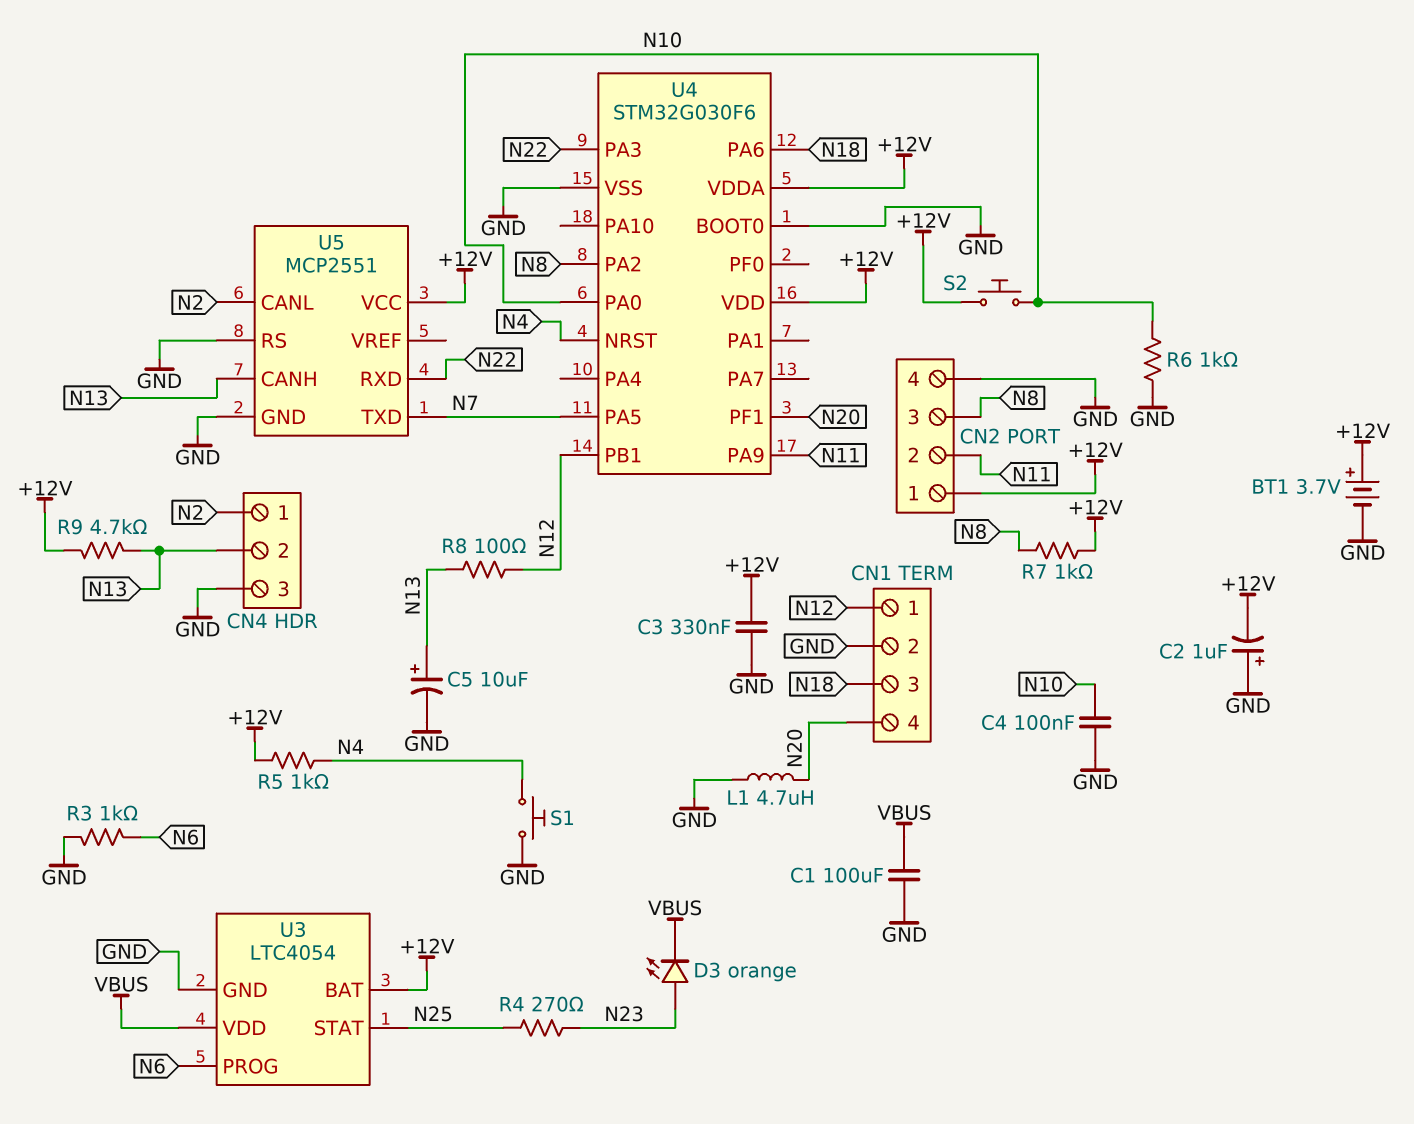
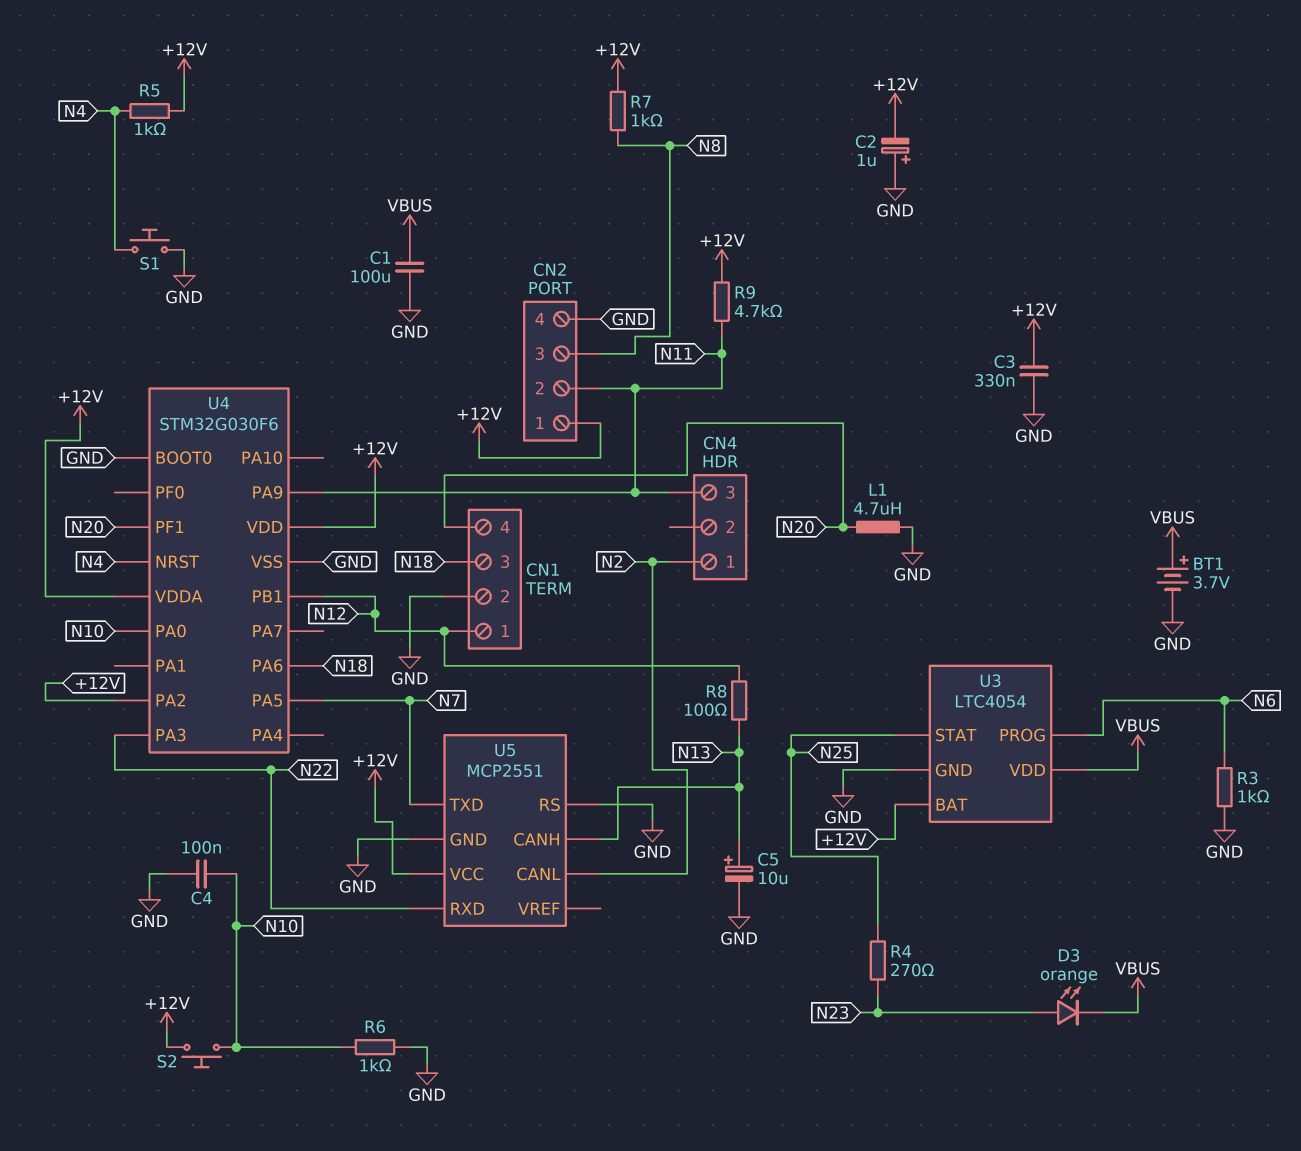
BT1: 3.7V (plus +12V, minus GND) -> 3.7V (plus VBUS, minus GND)
CN4 pin 2: N13 -> none
CN4 pin 3: GND -> N11
R9: 4.7k (+12V, N13) -> 4.7k (+12V, N11)
U4 pin PA2: N8 -> +12V

